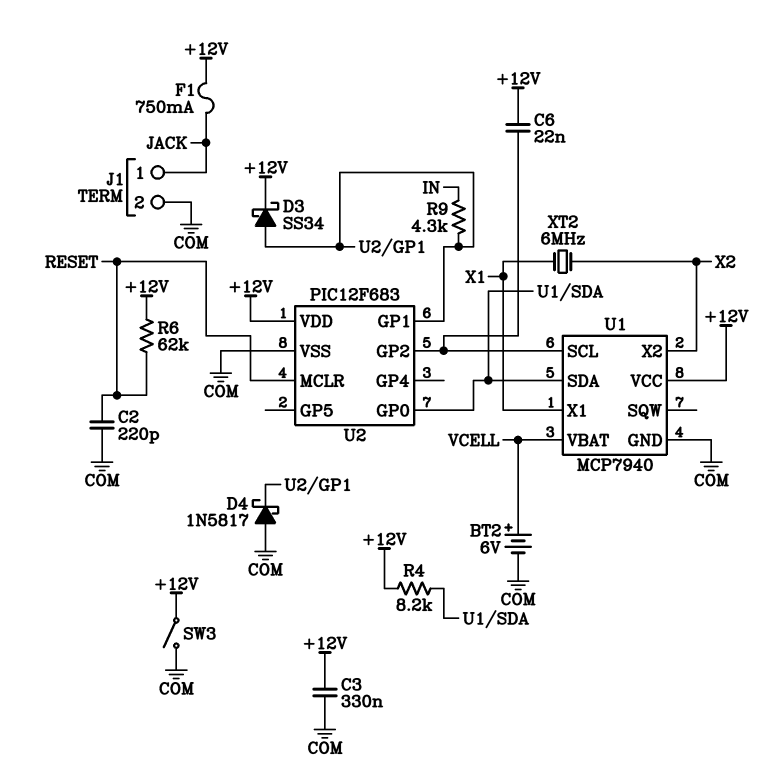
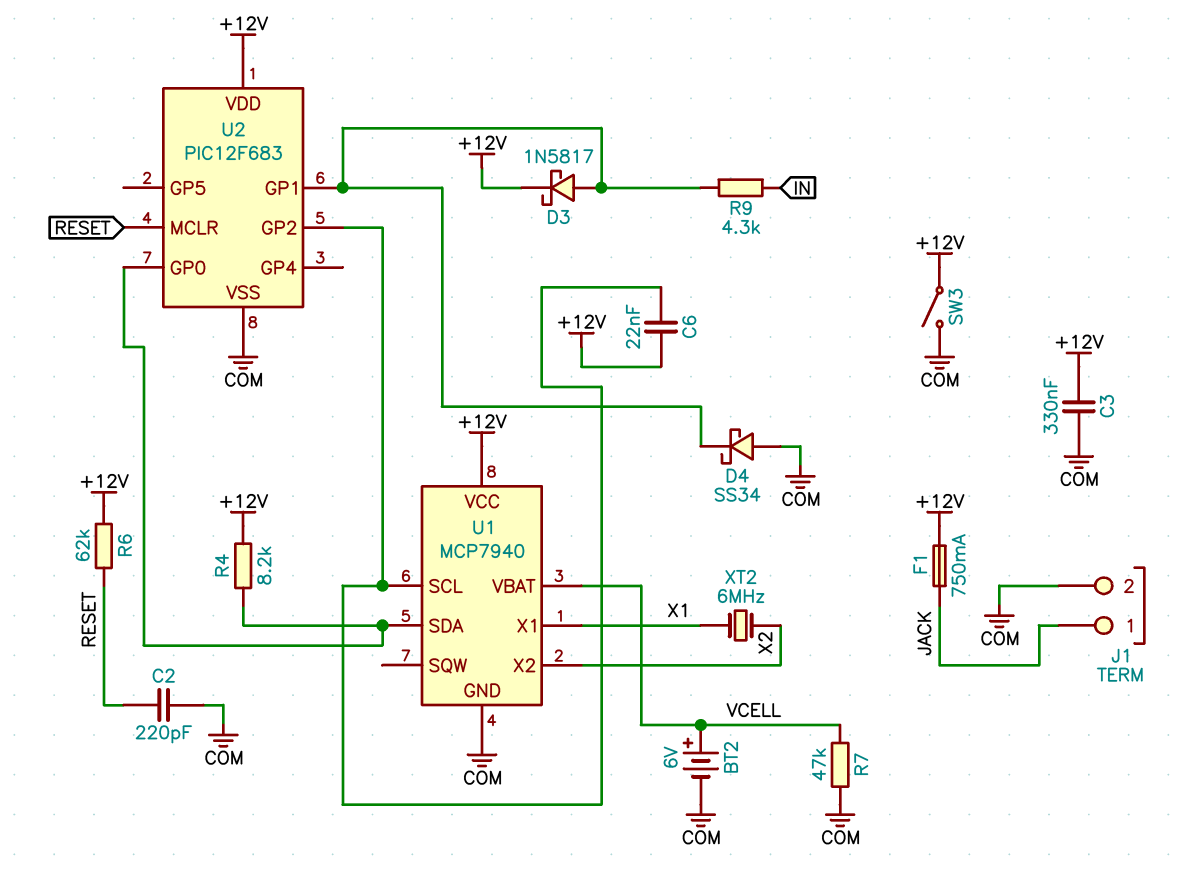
D3: schottky SS34 (A U2/GP1, K +12V) -> schottky 1N5817 (A U2/GP1, K +12V)
D4: schottky 1N5817 (A COM, K U2/GP1) -> schottky SS34 (A COM, K U2/GP1)
R7: none -> 47k (COM, VCELL)

